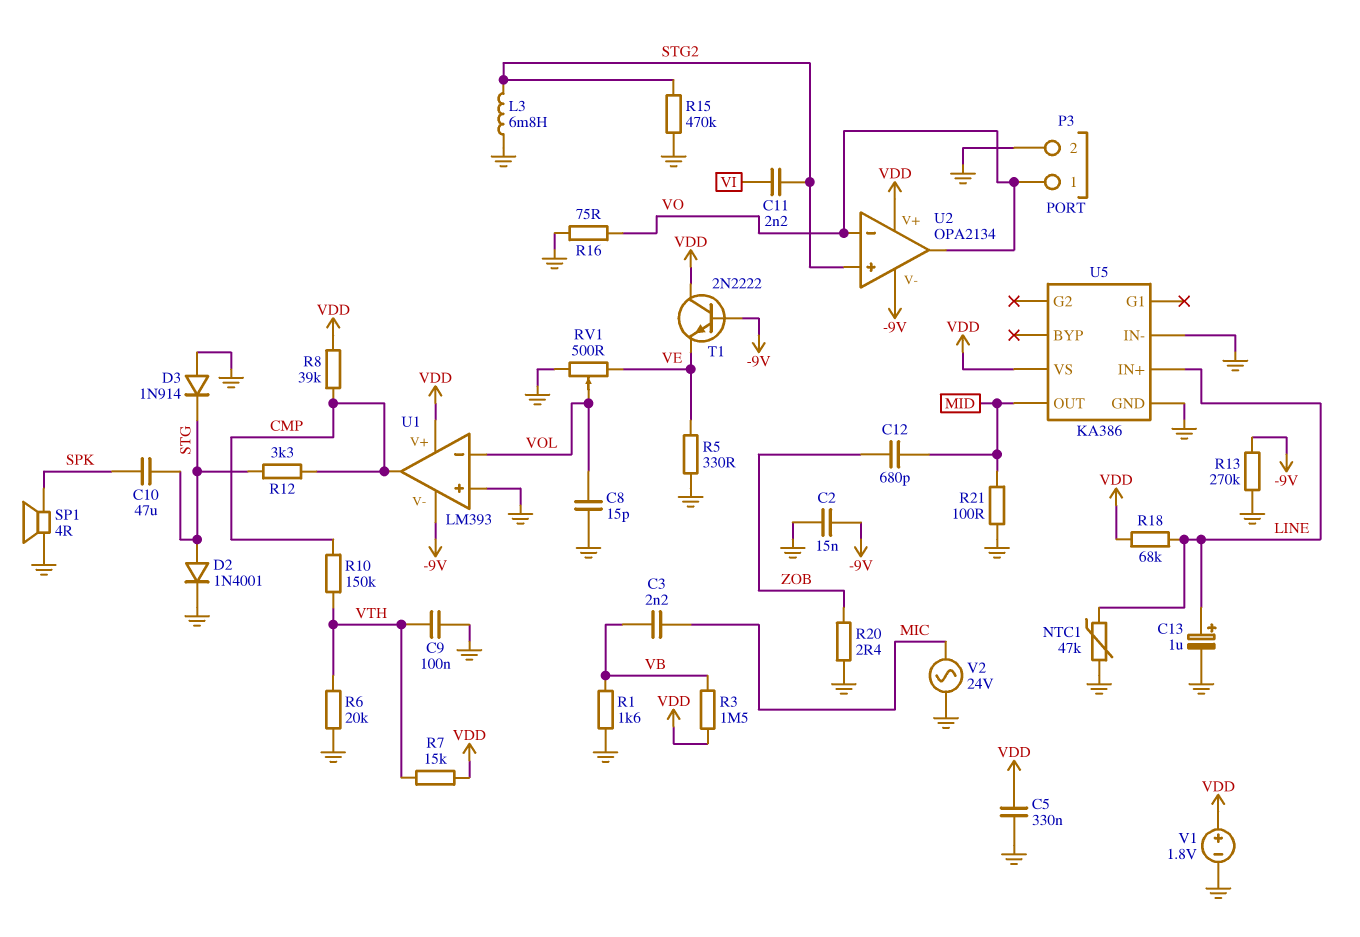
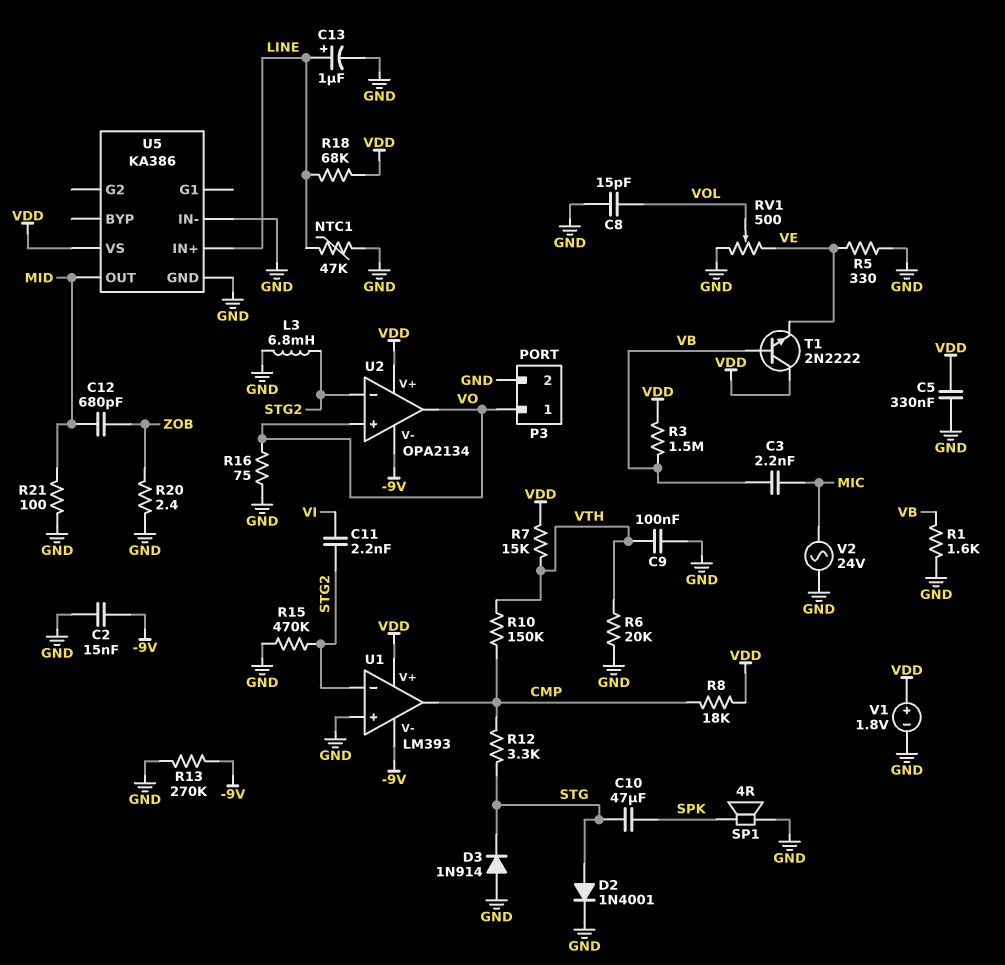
R8: 39k (CMP, VDD) -> 18k (CMP, VDD)
T1: NPN 2N2222 (B -9V, C VDD, E VE) -> NPN 2N2222 (B VB, C VDD, E VE)
U1 pin in-: VOL -> STG2
U2 pin in+: STG2 -> VO
U2 pin in-: VO -> STG2

